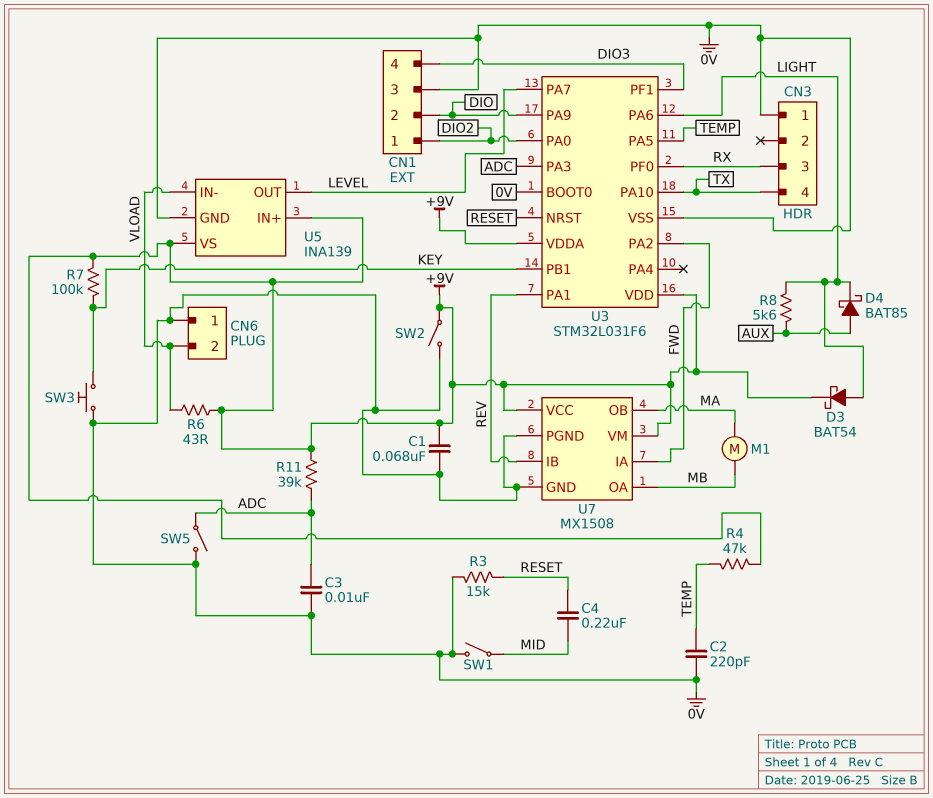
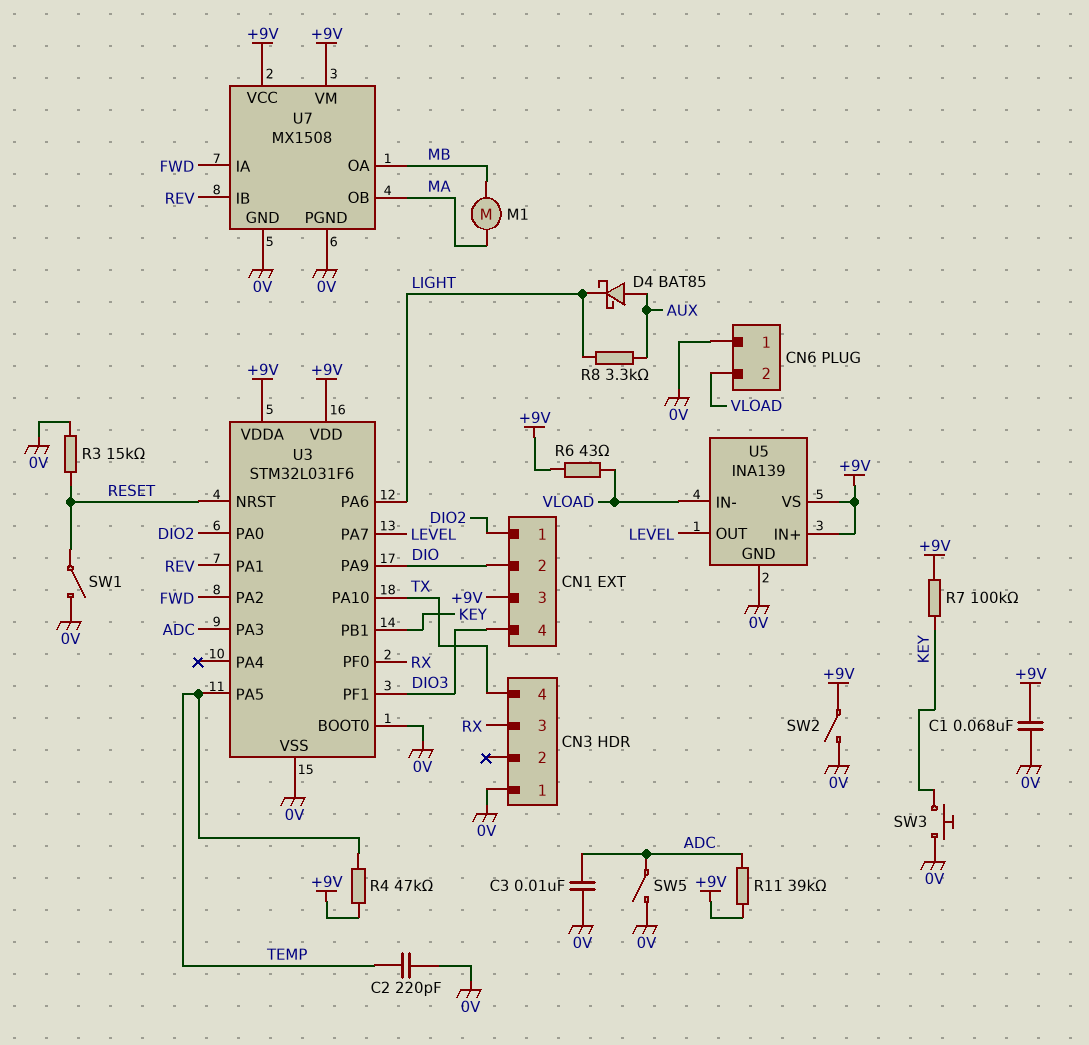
C4: 220nF (MID, RESET) -> none
CN1 pin 3: 0V -> +9V
D3: schottky BAT54 (A LIGHT, K +9V) -> none
R8: 5.6k (AUX, LIGHT) -> 3.3k (AUX, LIGHT)
SW1: switch (0V, MID) -> switch (0V, RESET)

